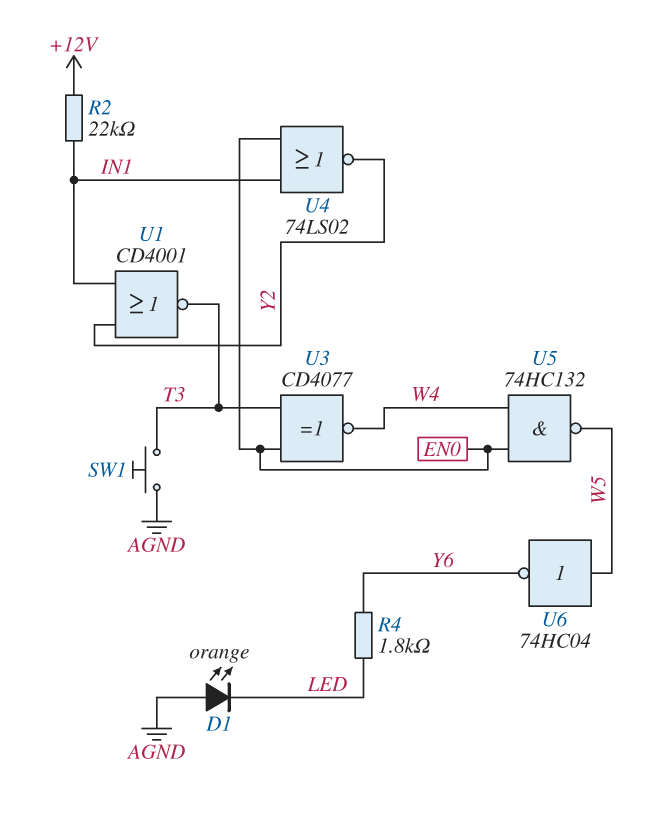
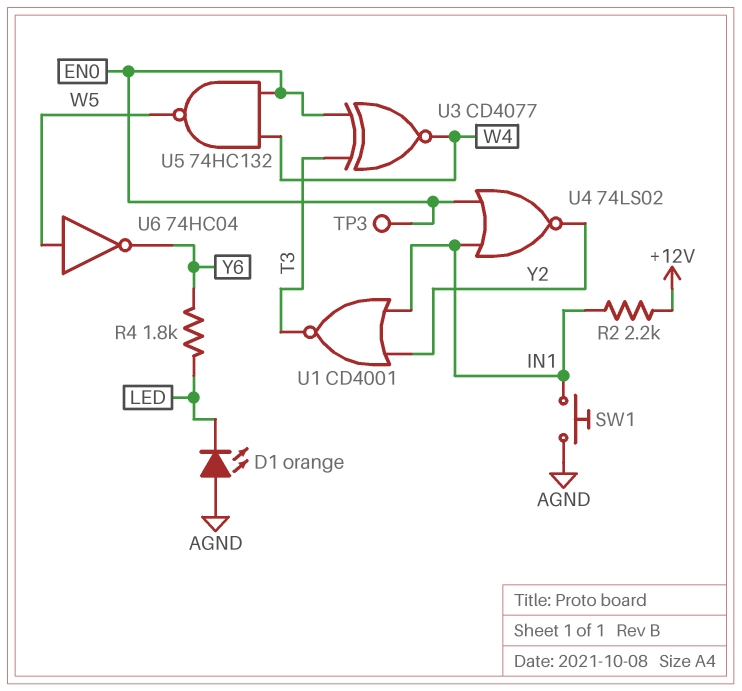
R2: 22k (+12V, IN1) -> 2.2k (+12V, IN1)
SW1: button (AGND, T3) -> button (AGND, IN1)
TP3: none -> test point (EN0)

